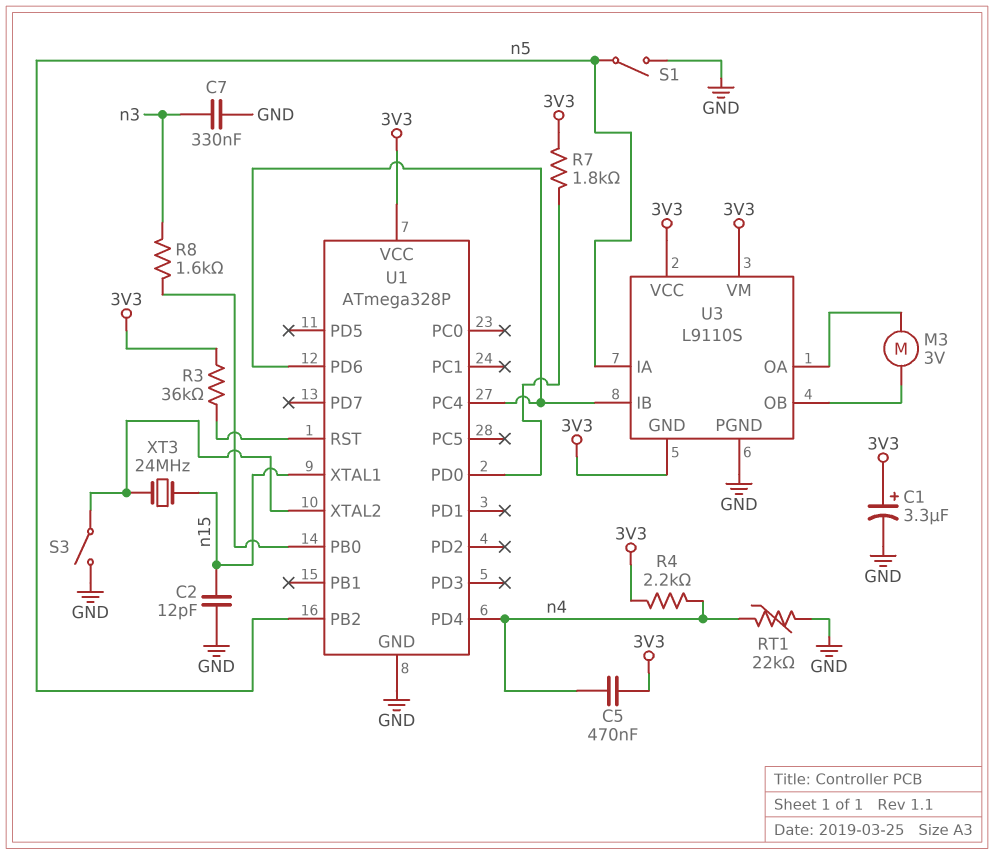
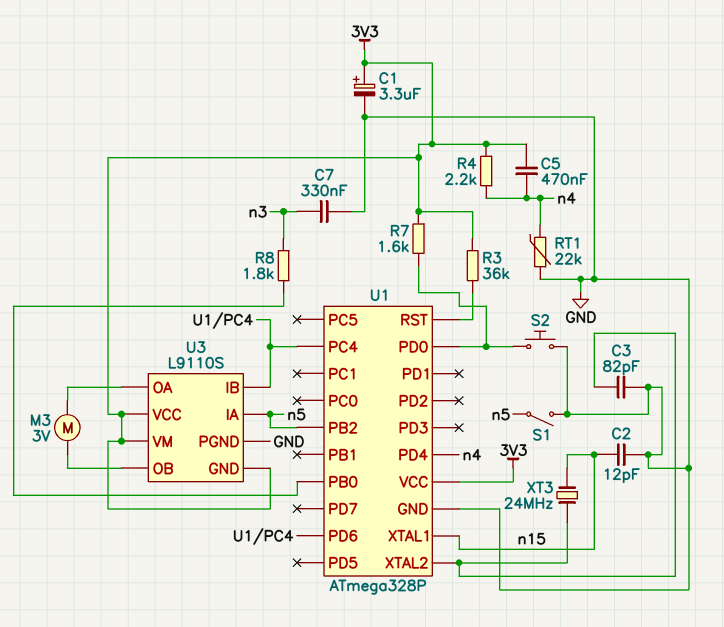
C3: none -> 82pF (GND, U1/XTAL2)
R7: 1.8k (3V3, U1/PD0) -> 1.6k (3V3, U1/PD0)
R8: 1.6k (U1/PB0, n3) -> 1.8k (U1/PB0, n3)
S2: none -> button (GND, U1/PD0)
S3: switch (GND, U1/XTAL2) -> none

